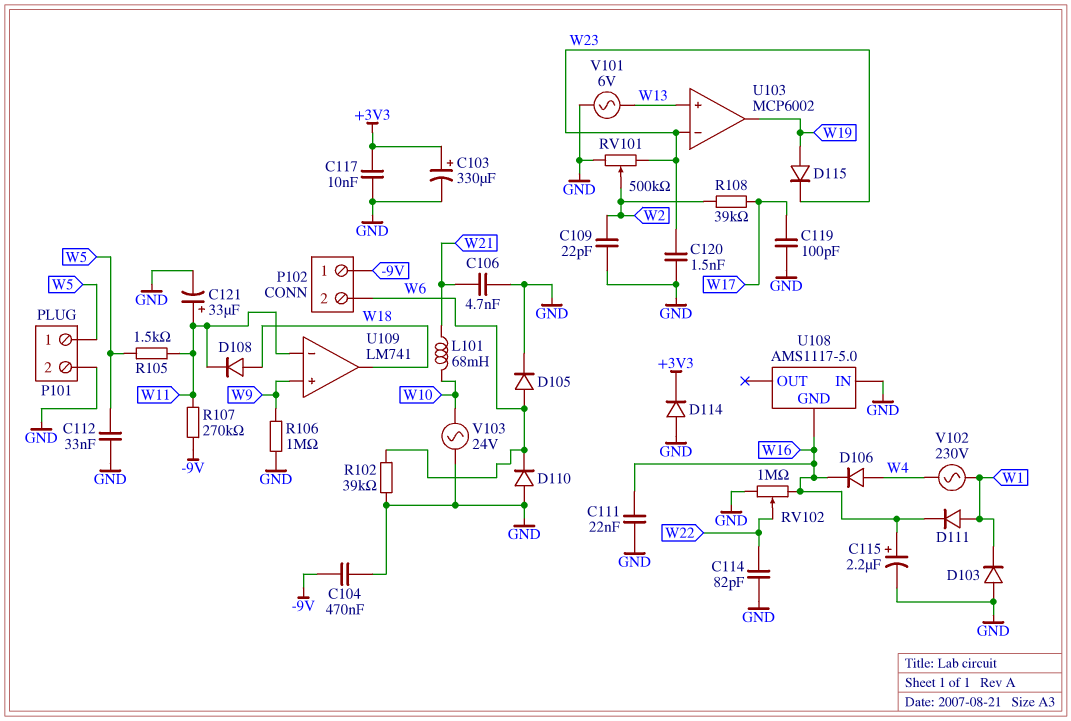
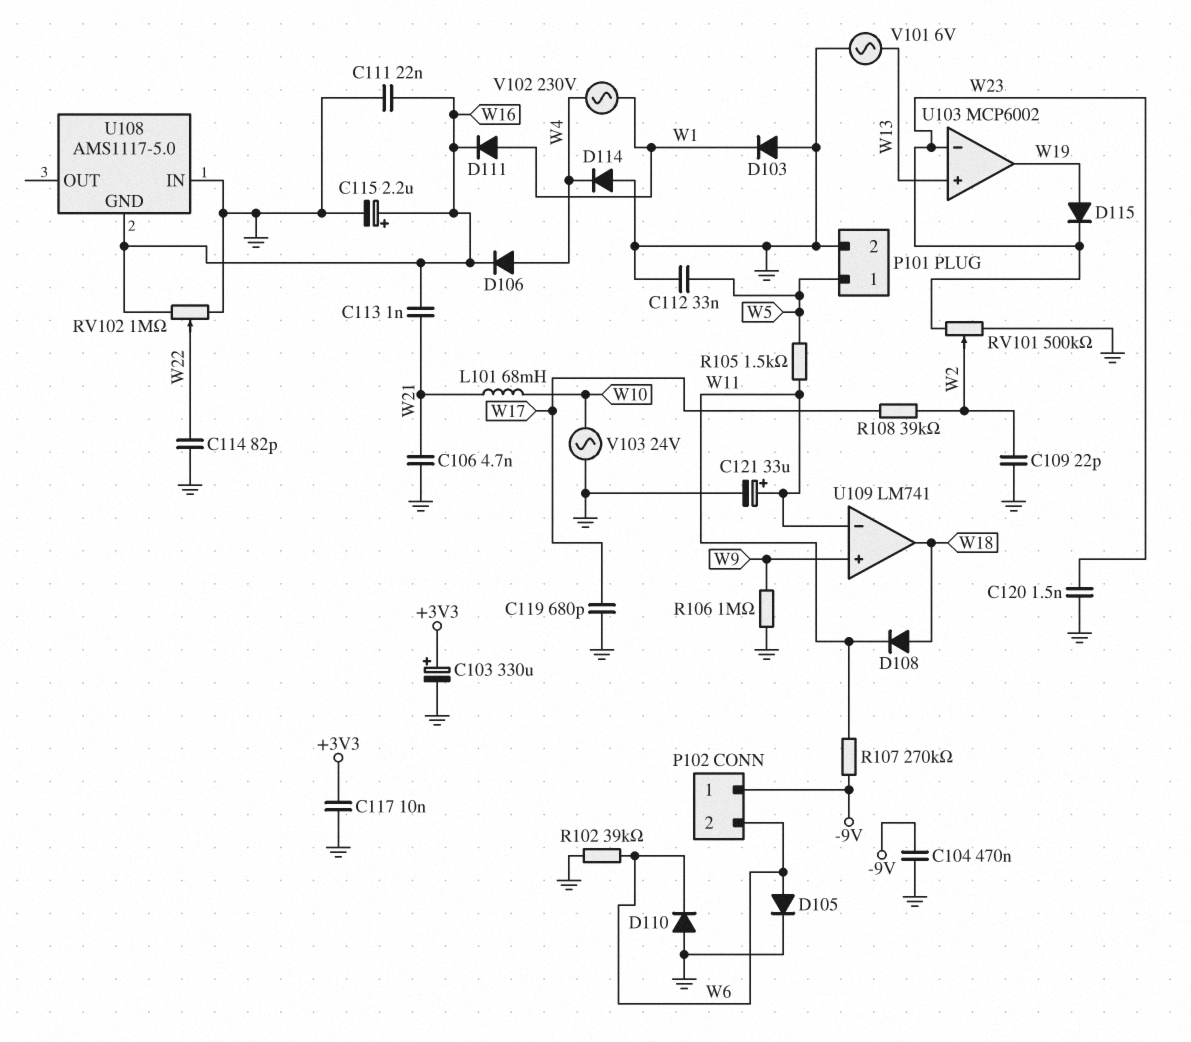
C113: none -> 1nF (W16, W21)
C119: 100pF (GND, W17) -> 680pF (GND, W17)
D114: diode (A GND, K +3V3) -> diode (A GND, K W4)

